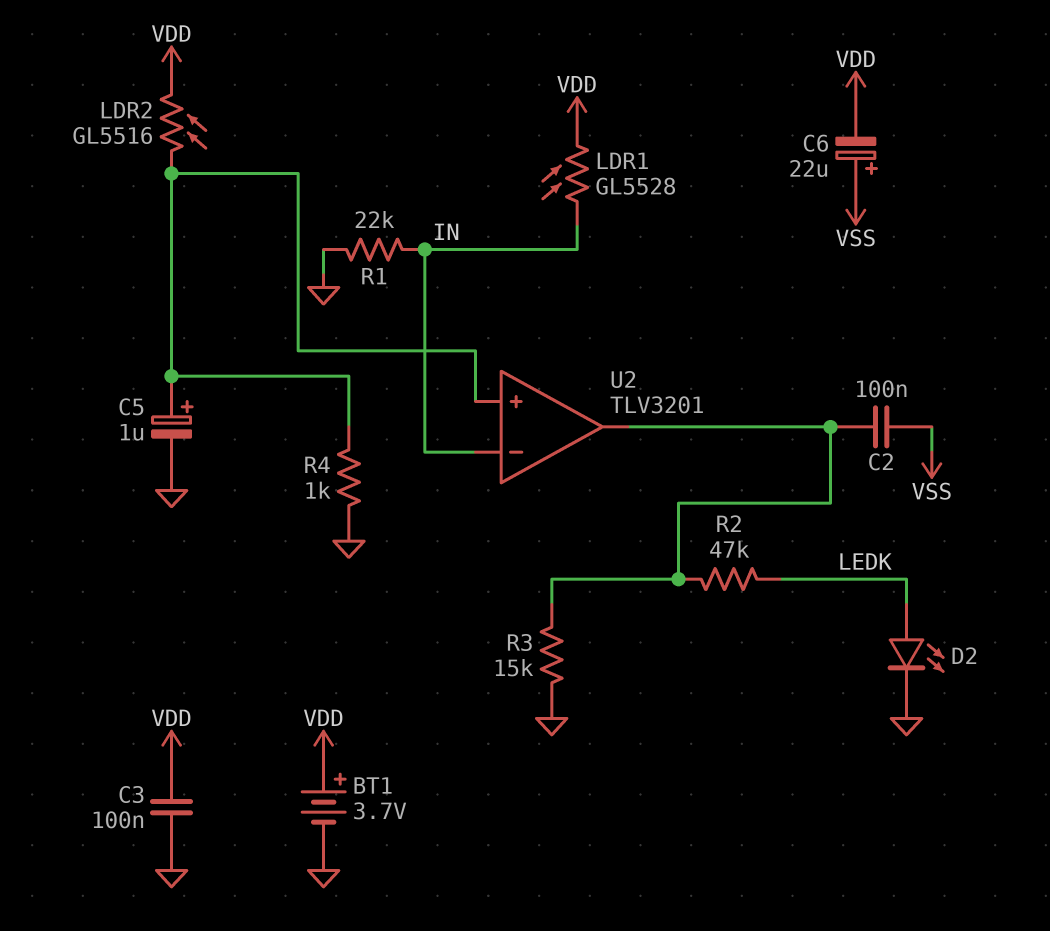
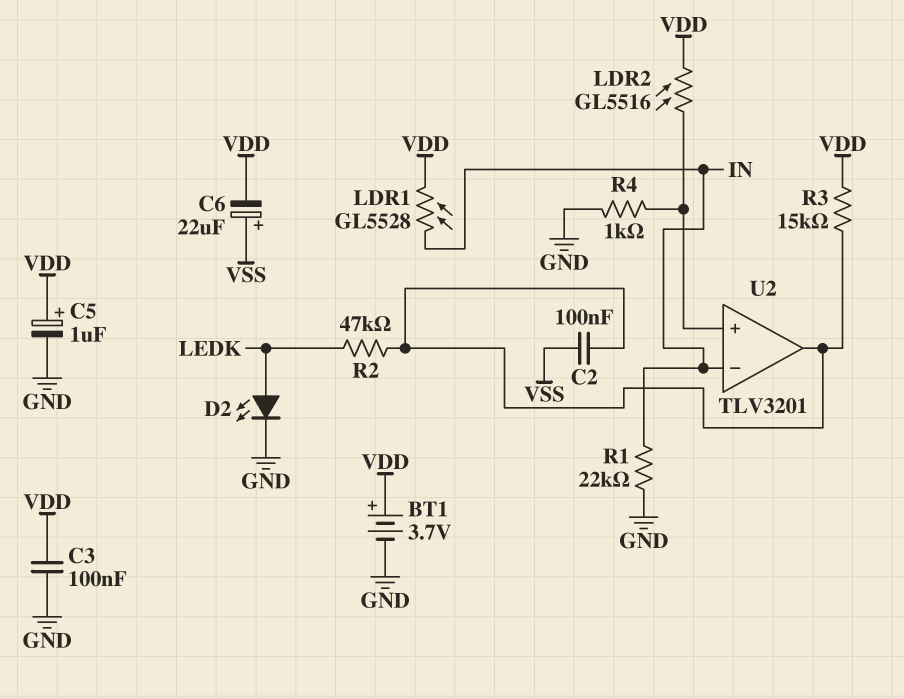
C5: 1uF (plus U2/in+, minus GND) -> 1uF (plus VDD, minus GND)
R3: 15k (GND, U2/out) -> 15k (U2/out, VDD)

